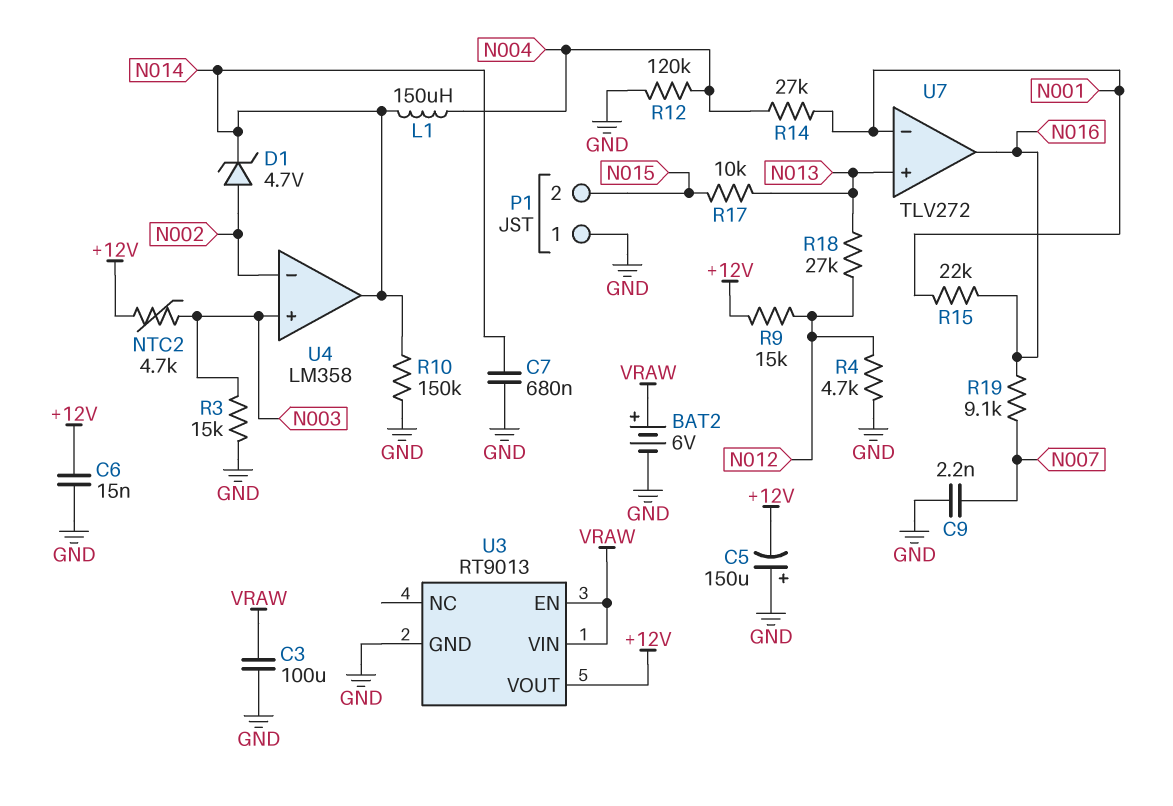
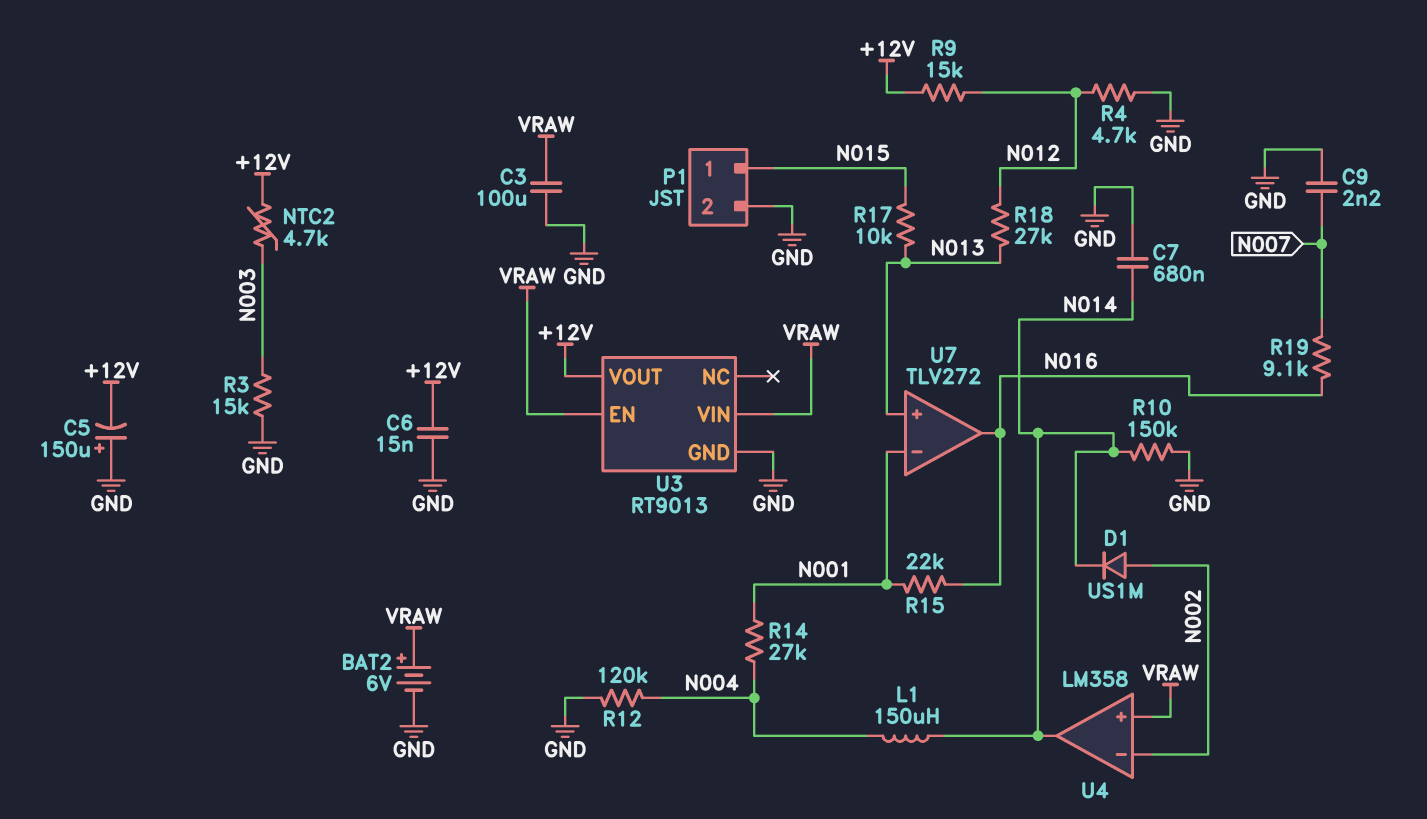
D1: zener 4.7V (A N002, K N014) -> diode US1M (A N002, K N014)
P1 pin 1: GND -> N015
P1 pin 2: N015 -> GND
U4 pin in+: N003 -> VRAW

